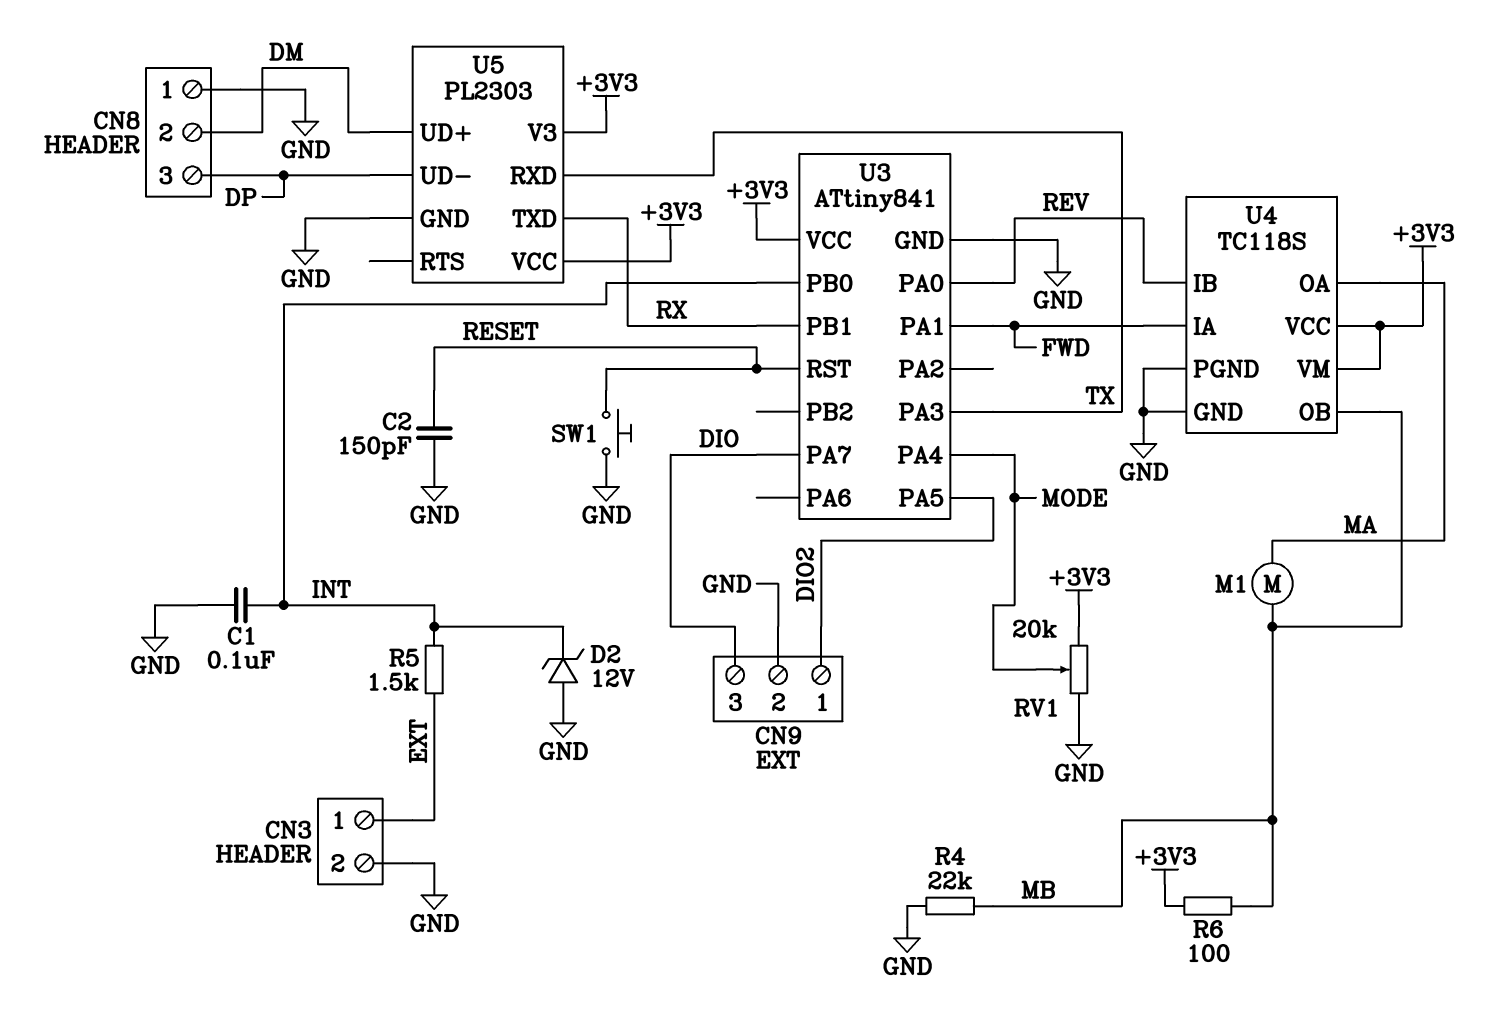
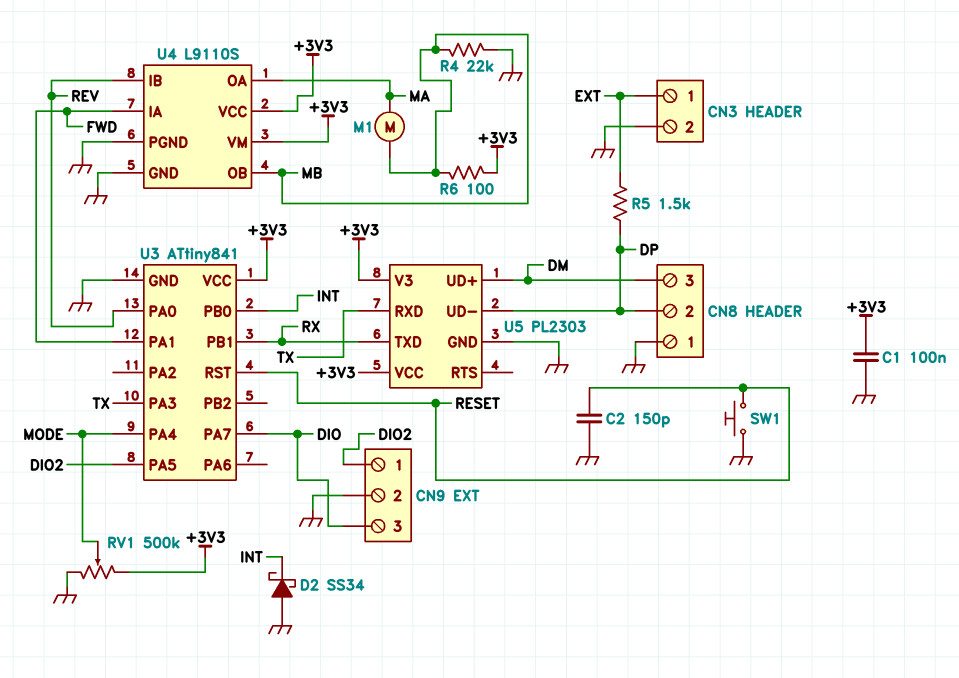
C1: 100nF (GND, INT) -> 100nF (+3V3, GND)
CN8 pin 2: DM -> DP
CN8 pin 3: DP -> DM
D2: zener 12V (A GND, K INT) -> schottky SS34 (A GND, K INT)
R5: 1.5k (EXT, INT) -> 1.5k (DP, EXT)
RV1: 20k (+3V3, GND, wiper MODE) -> 500k (+3V3, GND, wiper MODE)
U4: TC118S -> L9110S

